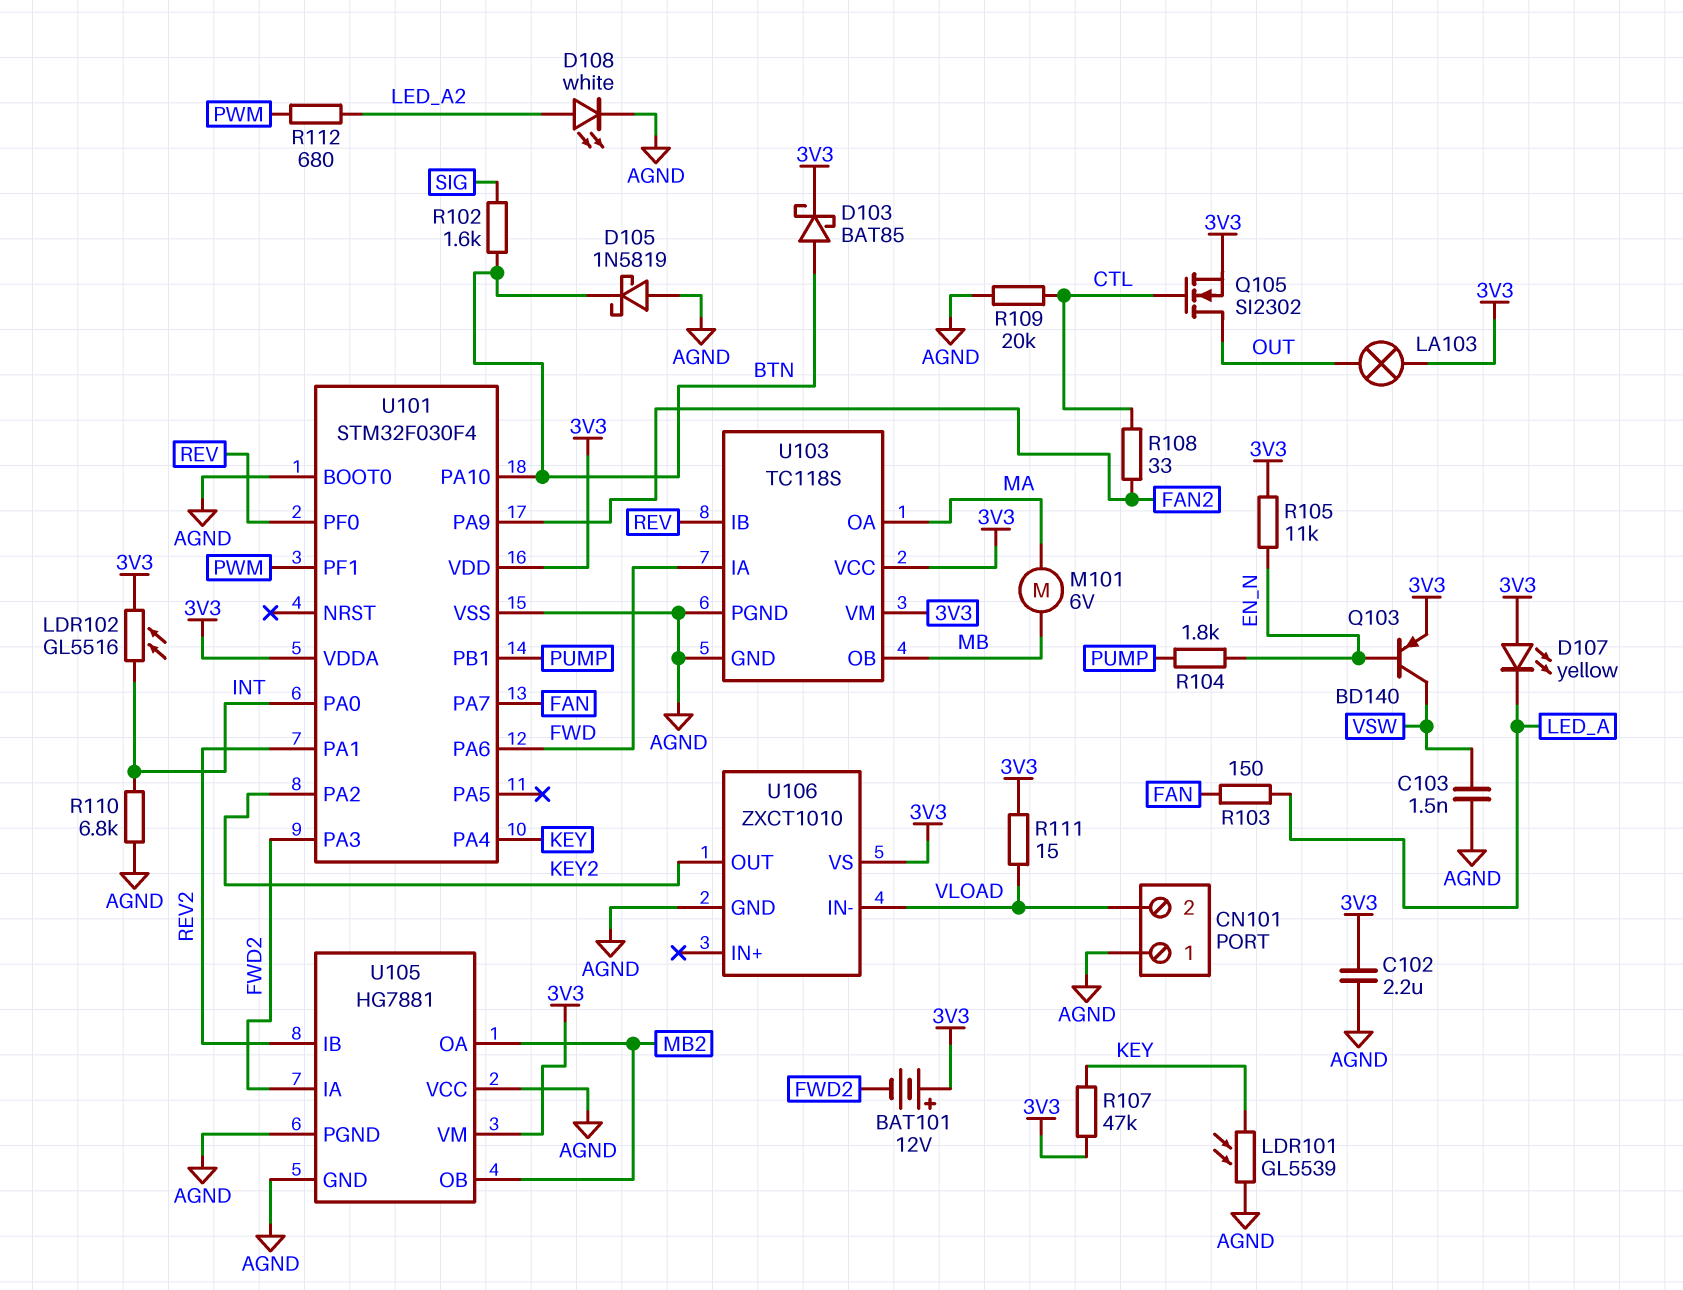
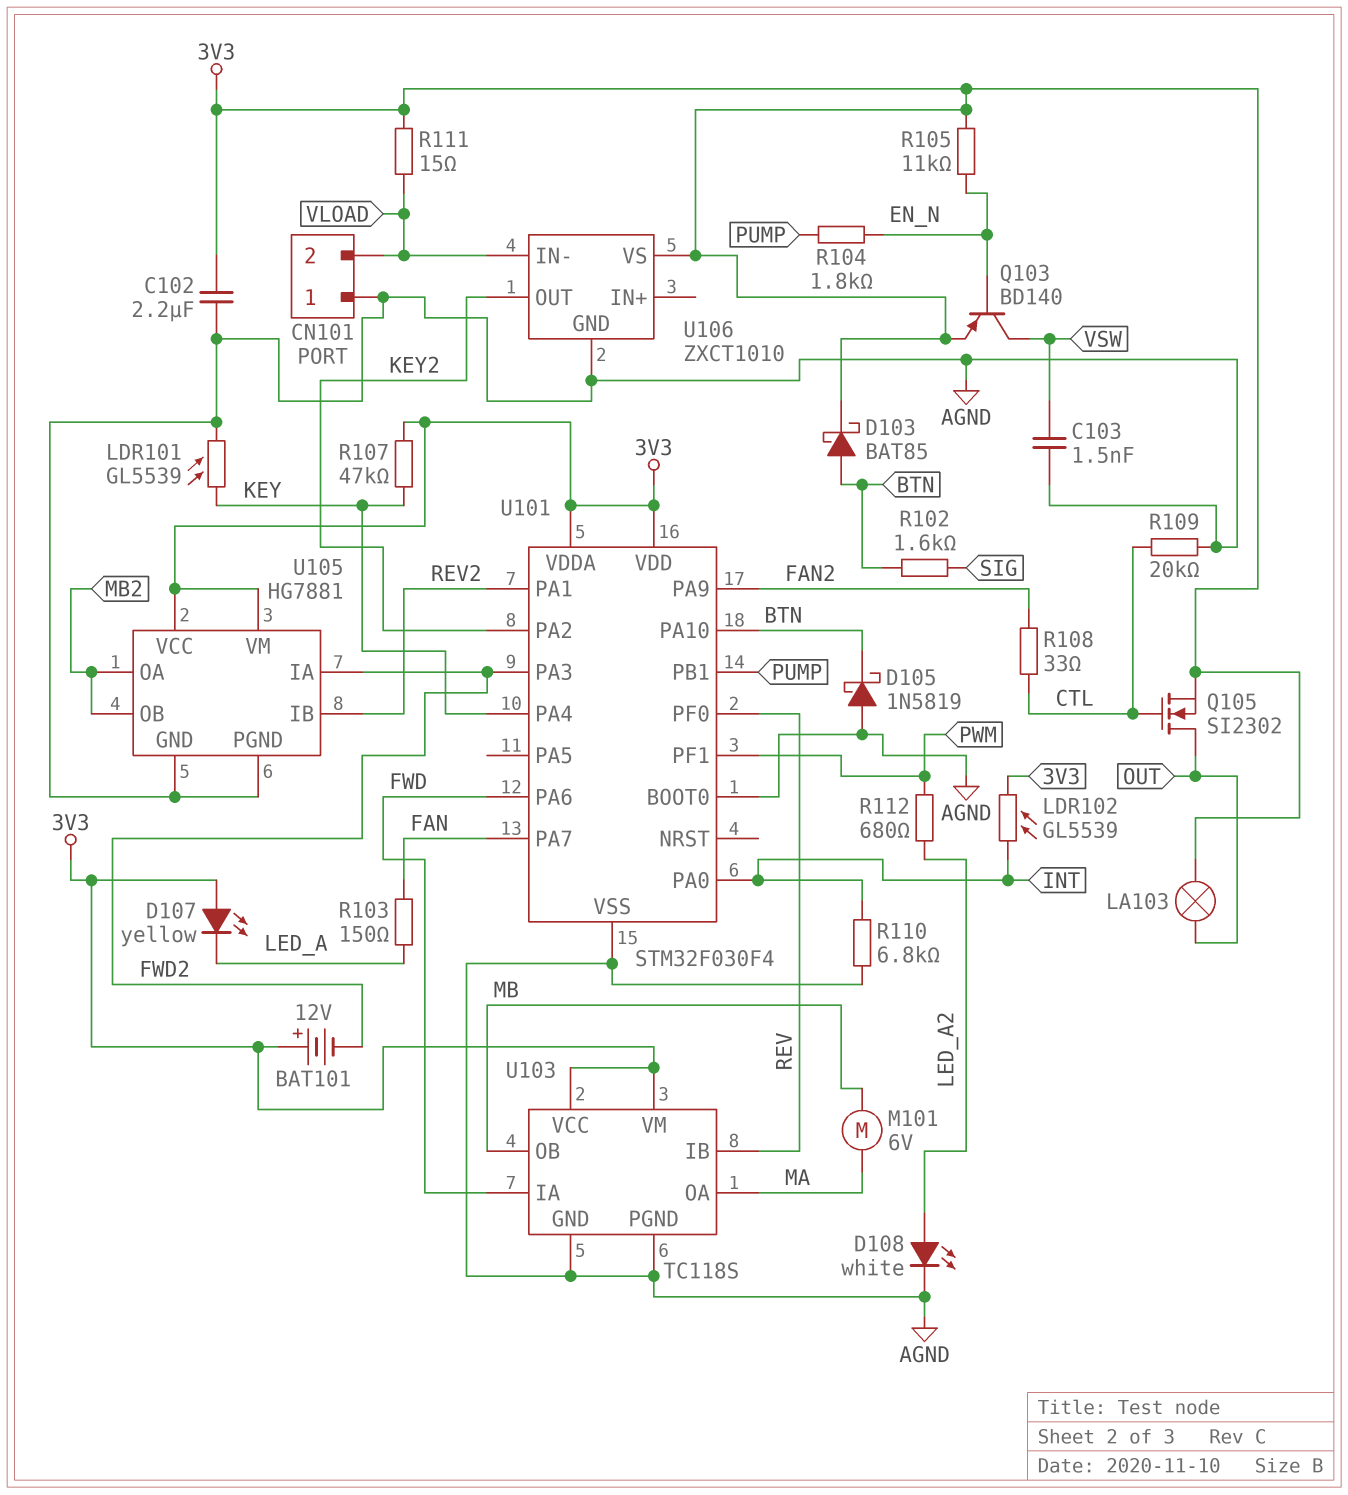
LDR102: GL5516 (3V3, INT) -> GL5539 (3V3, INT)
U105 pin VCC: AGND -> 3V3

